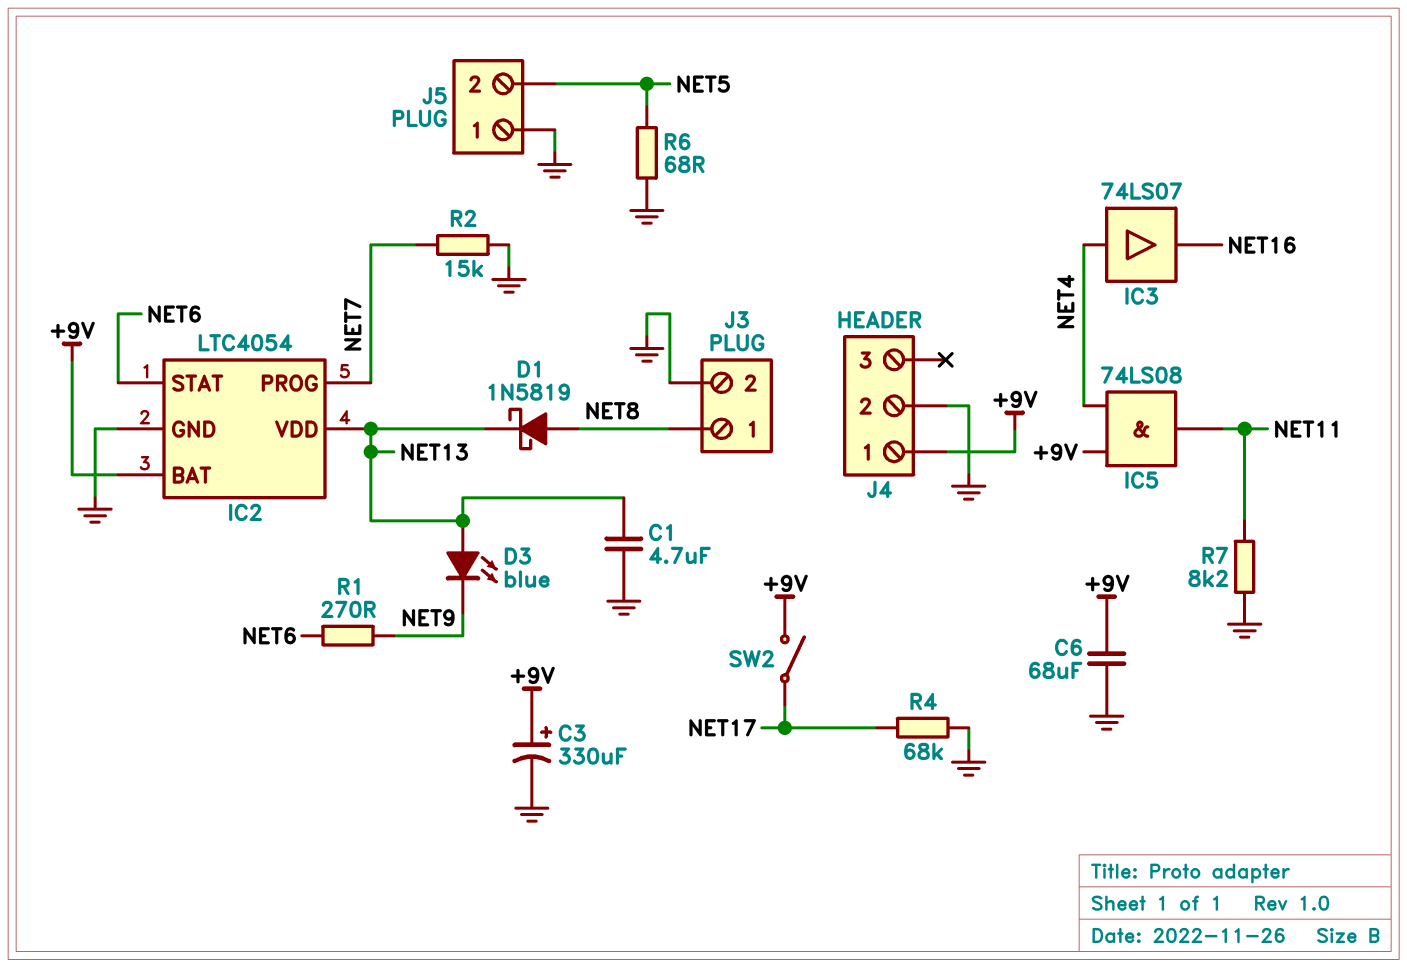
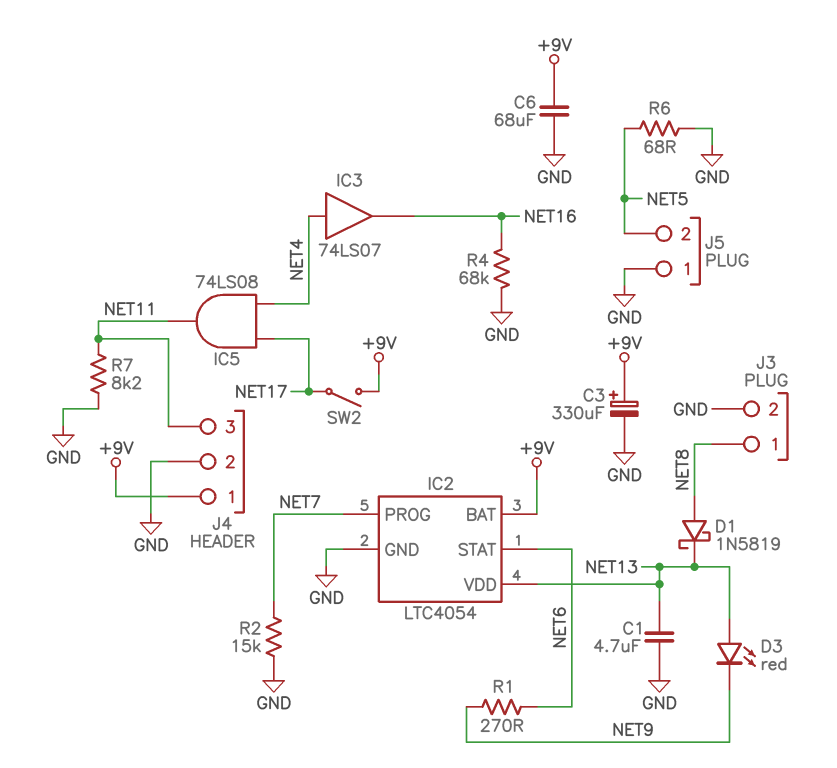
D3: LED blue (A NET13, K NET9) -> LED red (A NET13, K NET9)
IC5: AND 74LS08 (in +9V, in NET4, out NET11) -> AND 74LS08 (in NET4, in NET17, out NET11)
J4 pin 3: none -> NET11
R4: 68k (GND, NET17) -> 68k (GND, NET16)

